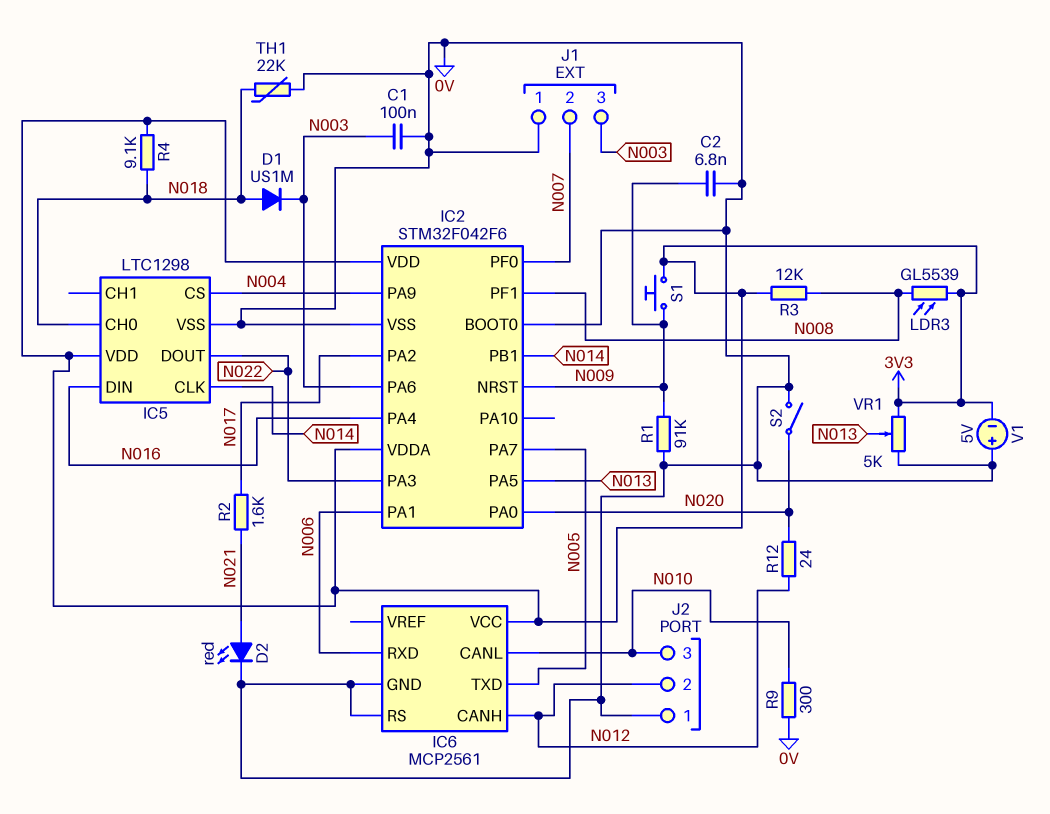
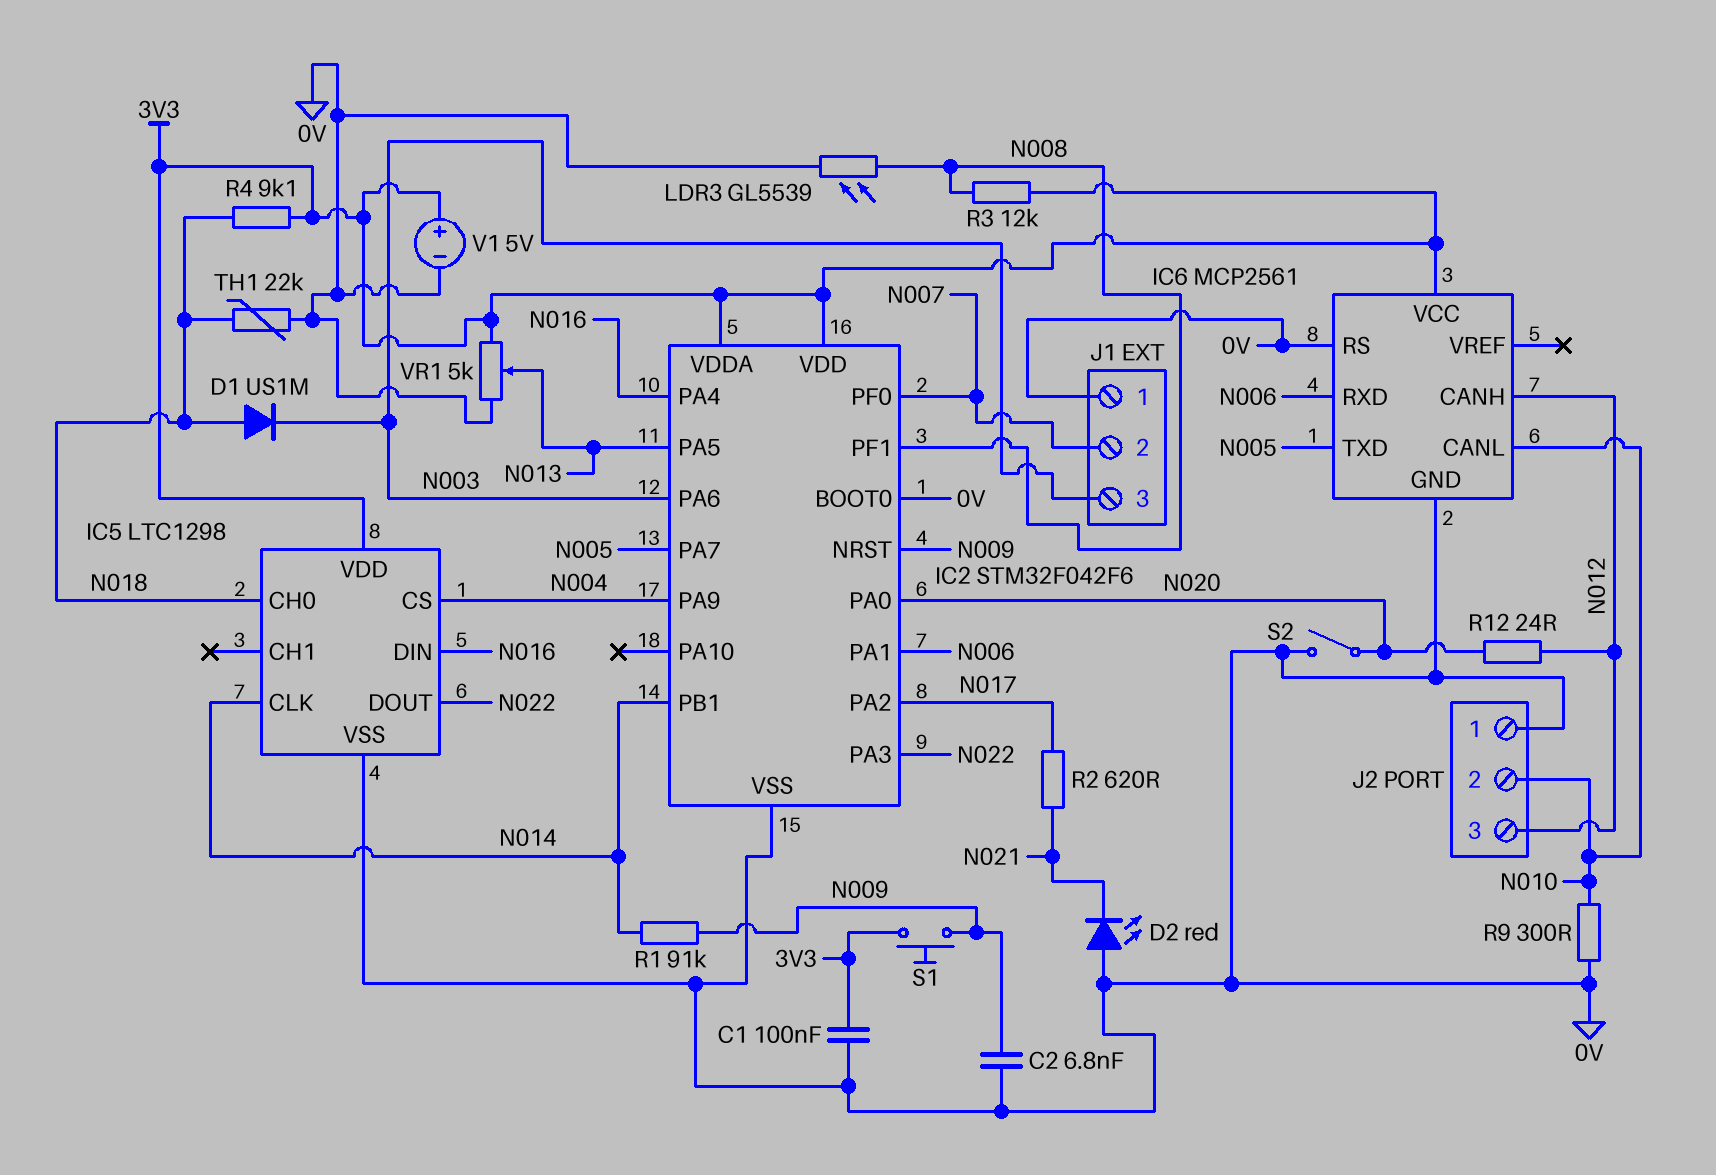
C1: 100nF (0V, N003) -> 100nF (0V, 3V3)
D2: LED red (A N021, K 0V) -> LED red (A 0V, K N021)
J2 pin 2: N012 -> N010
J2 pin 3: N010 -> N012
LDR3: GL5539 (3V3, N008) -> GL5539 (0V, N008)
R1: 91k (0V, N009) -> 91k (N009, N014)
R2: 1.6k (N017, N021) -> 620 (N017, N021)
V1: 5V (plus 0V, minus 3V3) -> 5V (plus 3V3, minus 0V)

